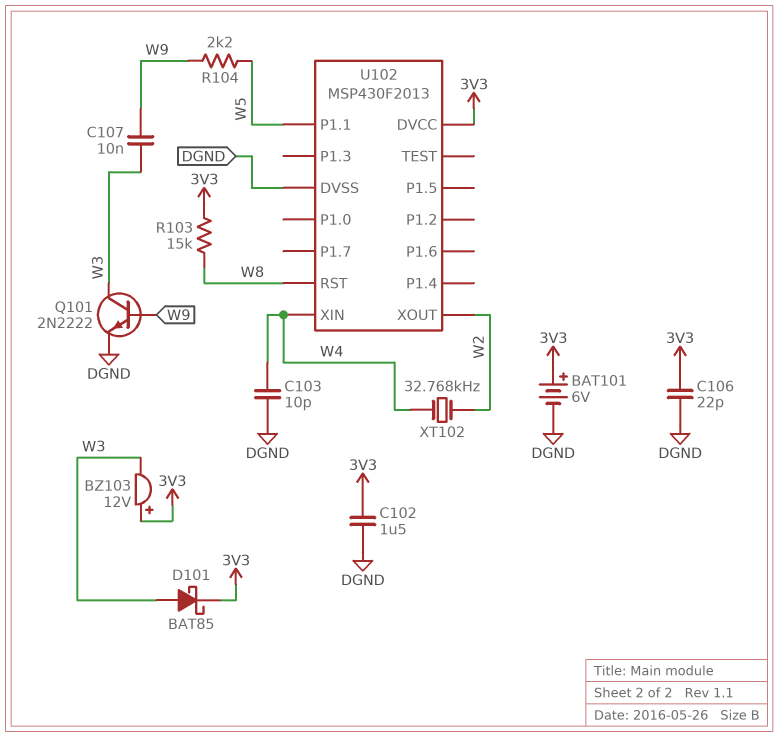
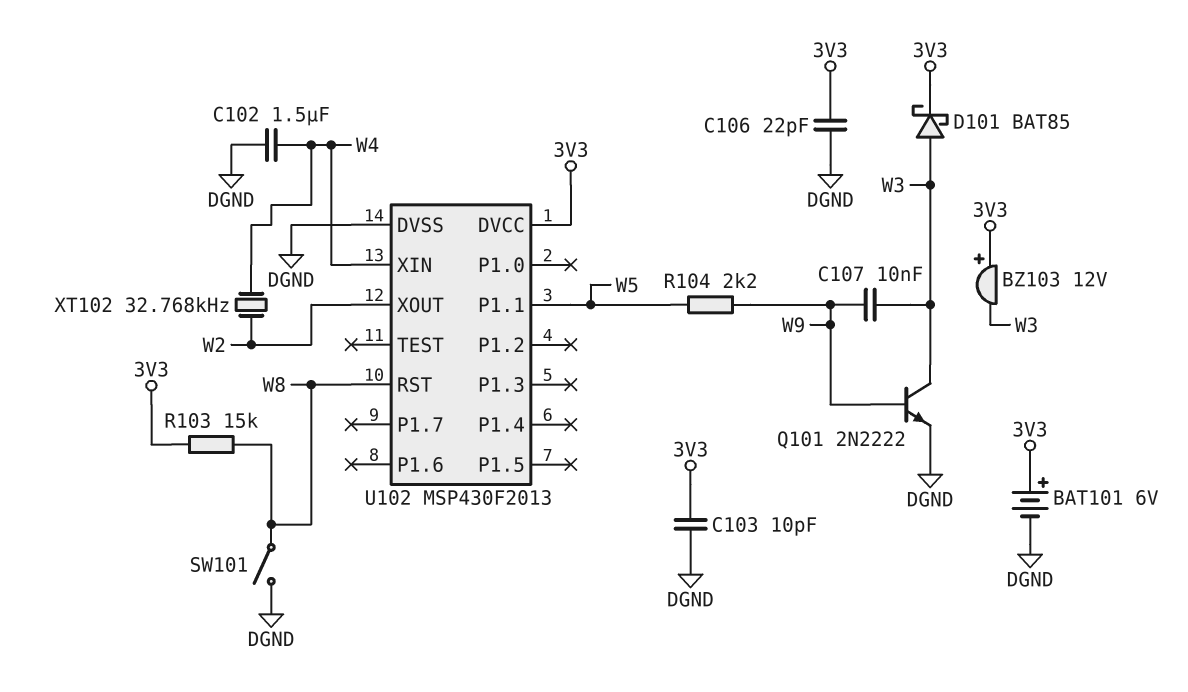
C102: 1.5uF (3V3, DGND) -> 1.5uF (DGND, W4)
C103: 10pF (DGND, W4) -> 10pF (3V3, DGND)
SW101: none -> switch (DGND, W8)

